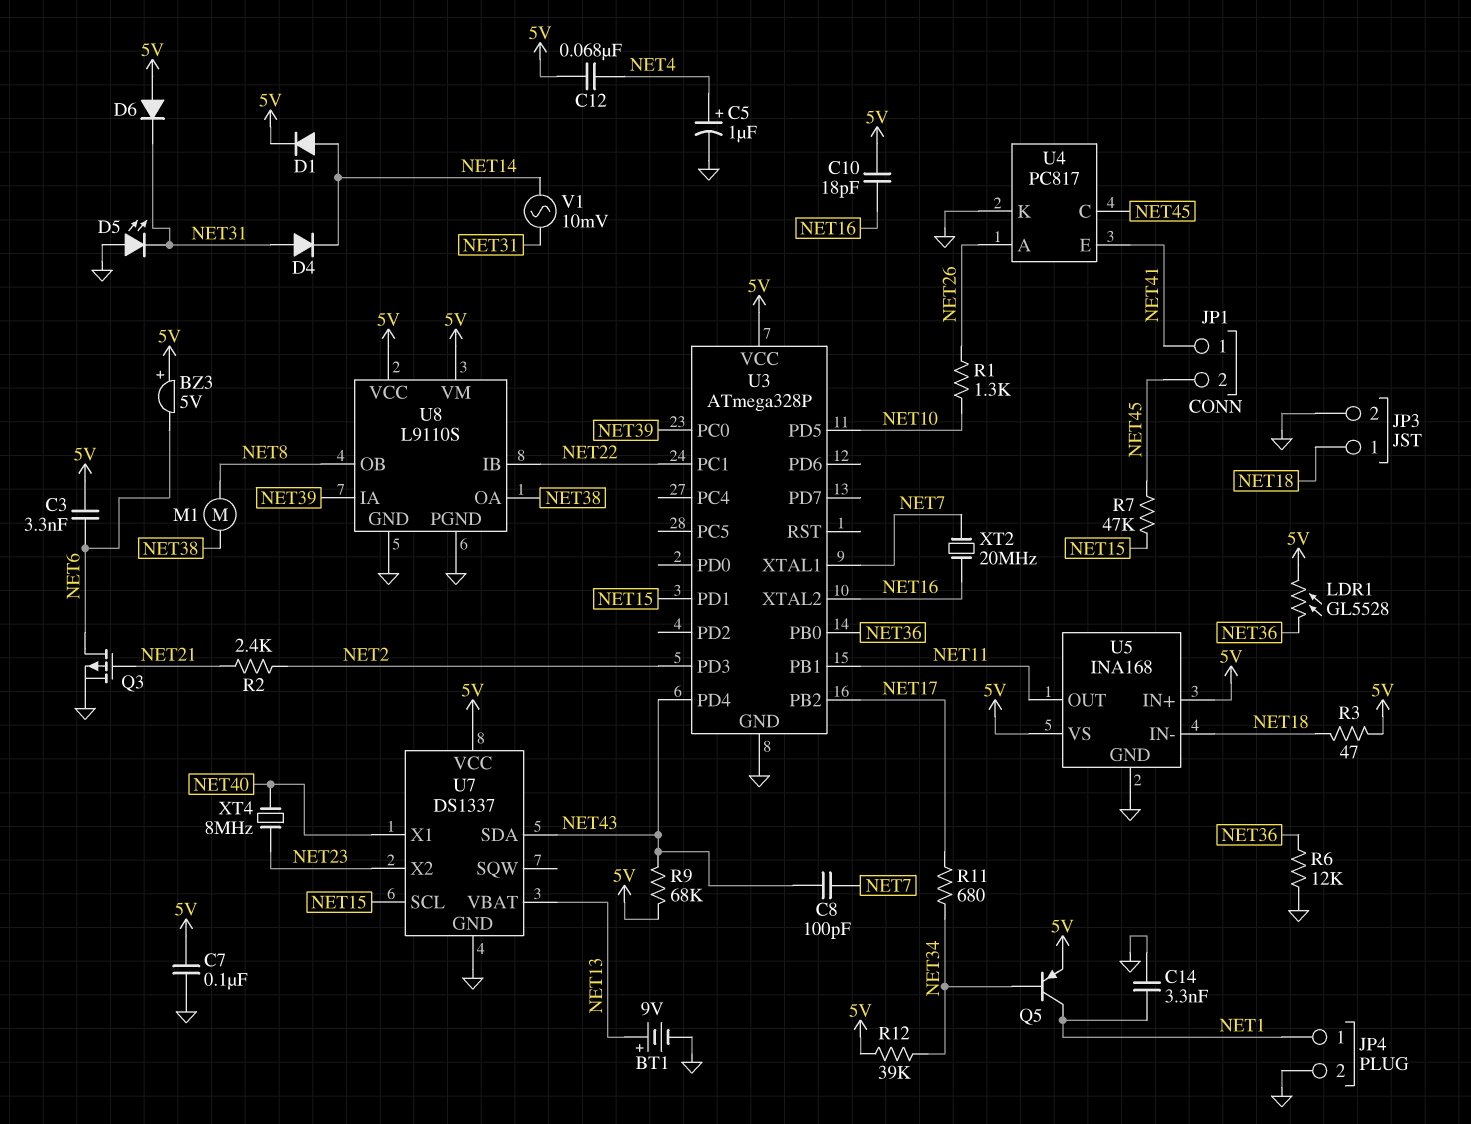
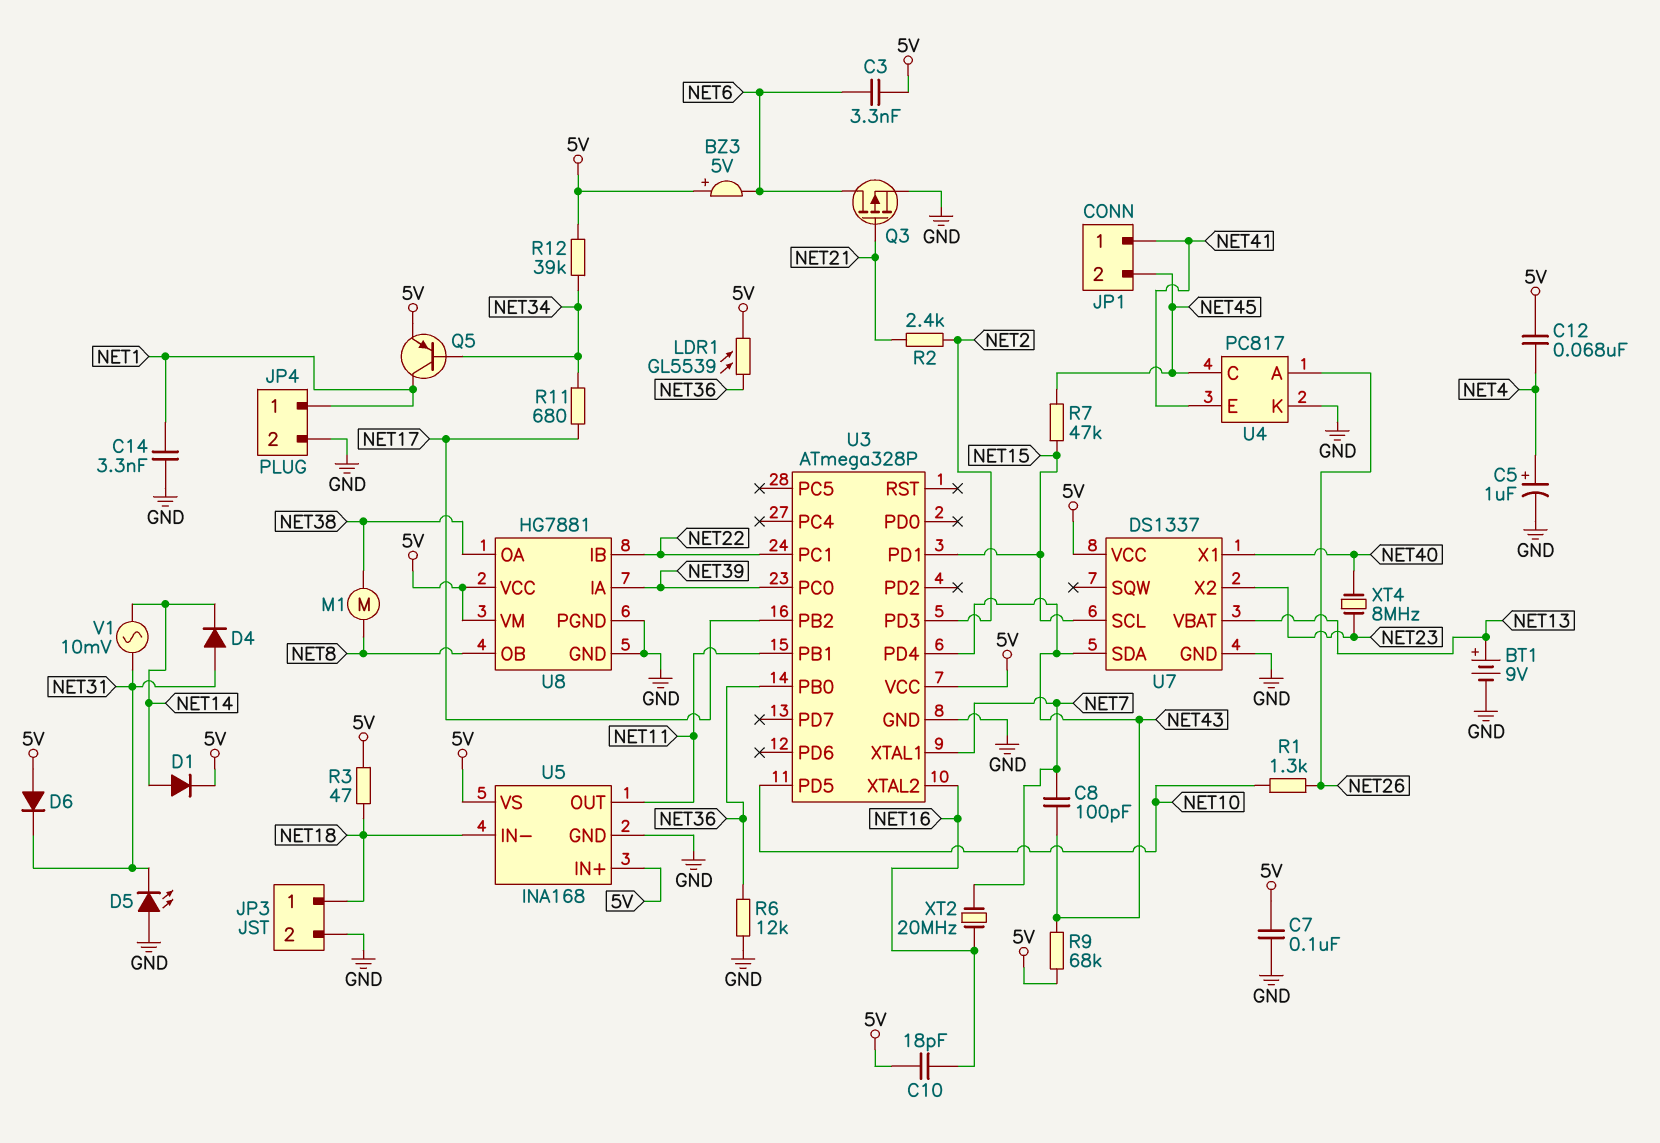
LDR1: GL5528 (5V, NET36) -> GL5539 (5V, NET36)
U8: L9110S -> HG7881

